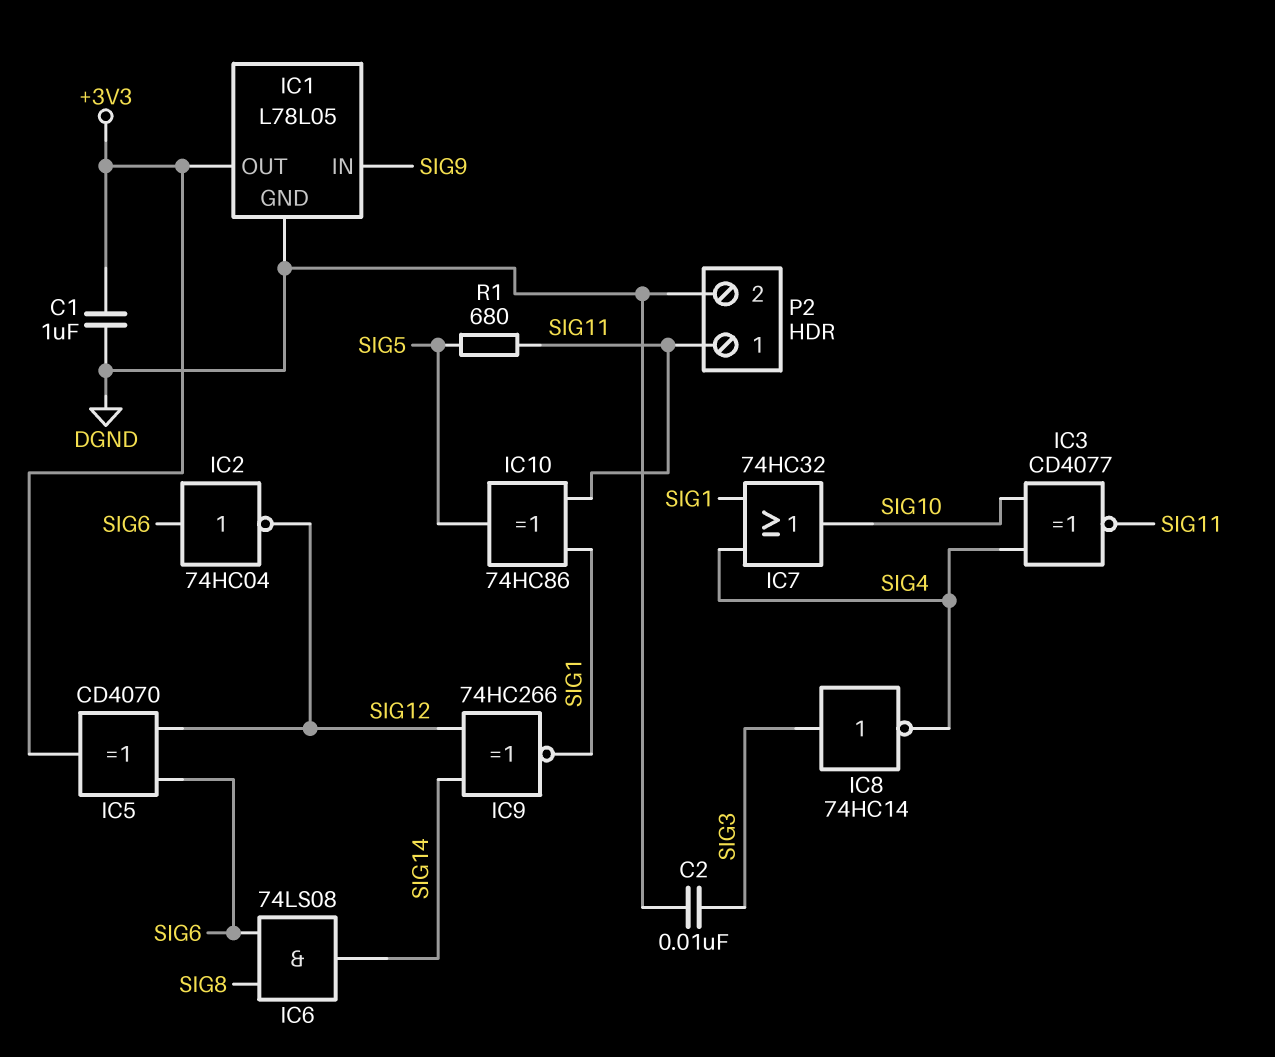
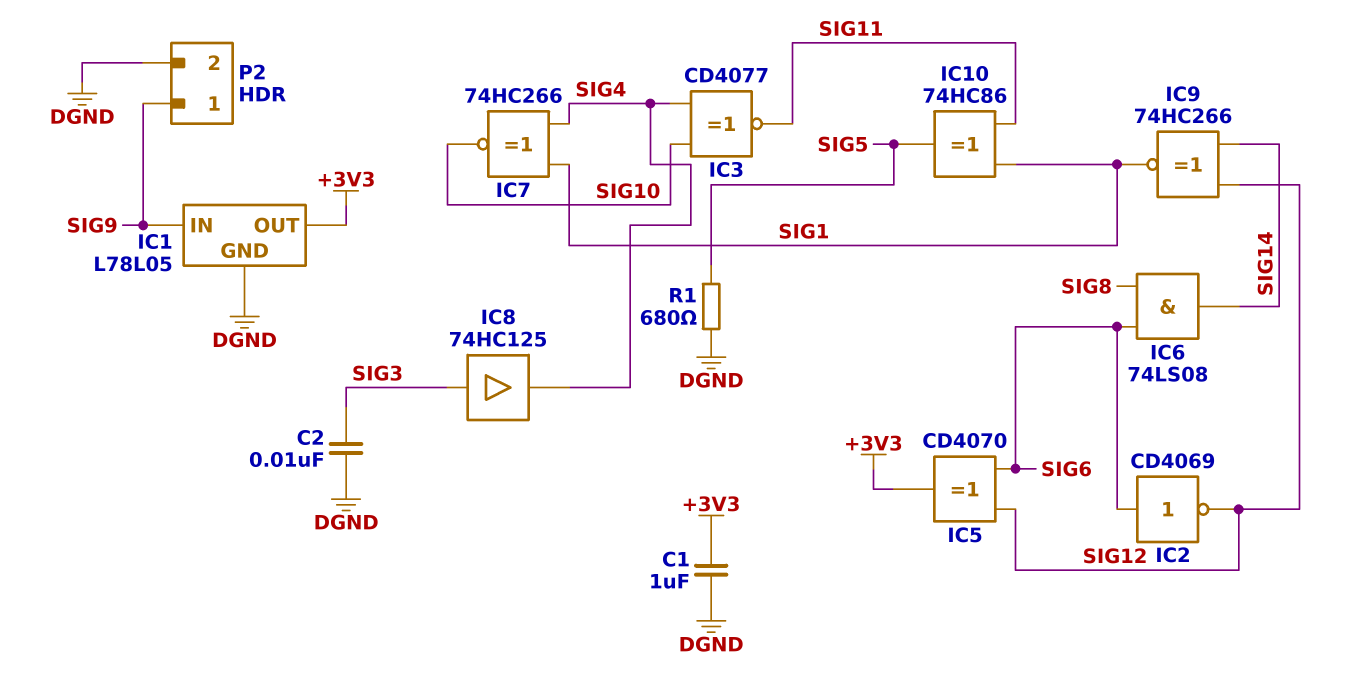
IC2: NOT 74HC04 (in SIG6, out SIG12) -> NOT CD4069 (in SIG6, out SIG12)
IC7: OR 74HC32 (in SIG1, in SIG4, out SIG10) -> XNOR 74HC266 (in SIG1, in SIG4, out SIG10)
IC8: NOT 74HC14 (in SIG3, out SIG4) -> buffer 74HC125 (in SIG3, out SIG4)
P2 pin 1: SIG11 -> SIG9
R1: 680 (SIG5, SIG11) -> 680 (DGND, SIG5)

